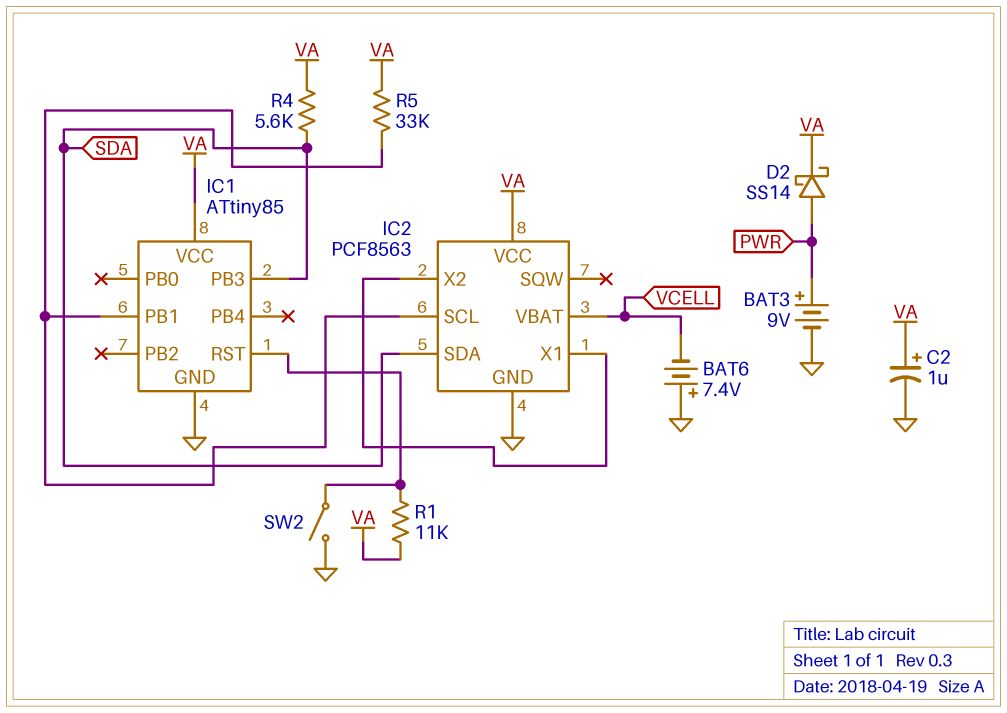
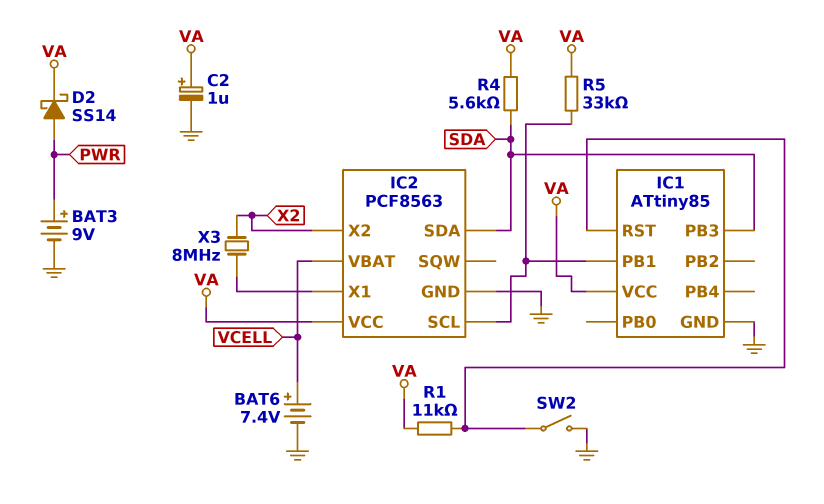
BAT6: 7.4V (plus GND, minus VCELL) -> 7.4V (plus VCELL, minus GND)
IC2 pin X2: IC2/X1 -> X2
X3: none -> 8MHz (IC2/X1, X2)

